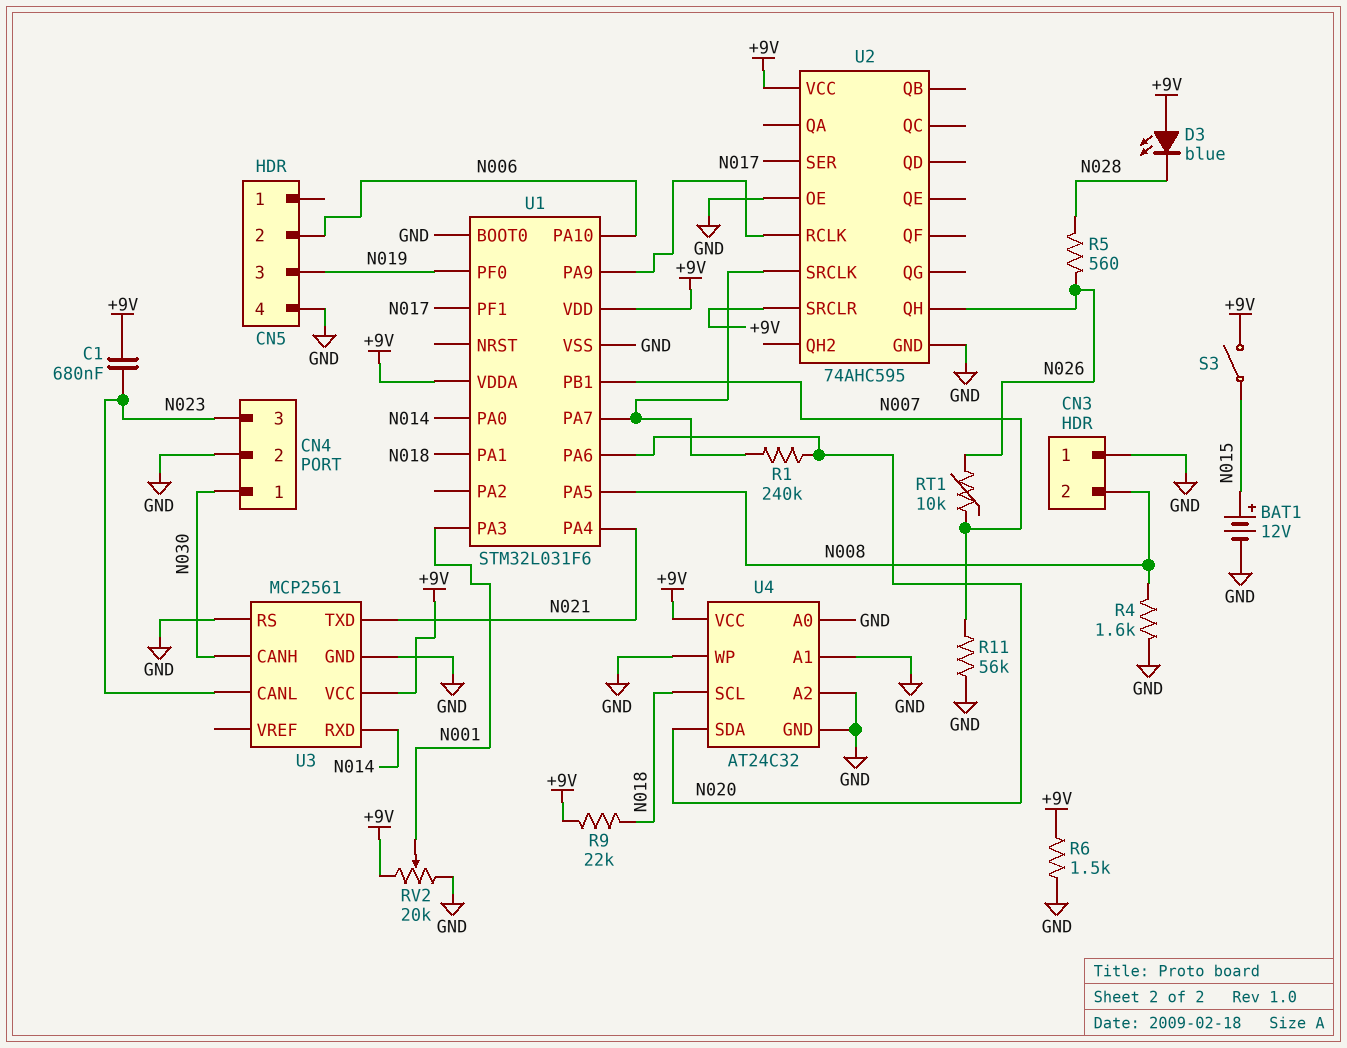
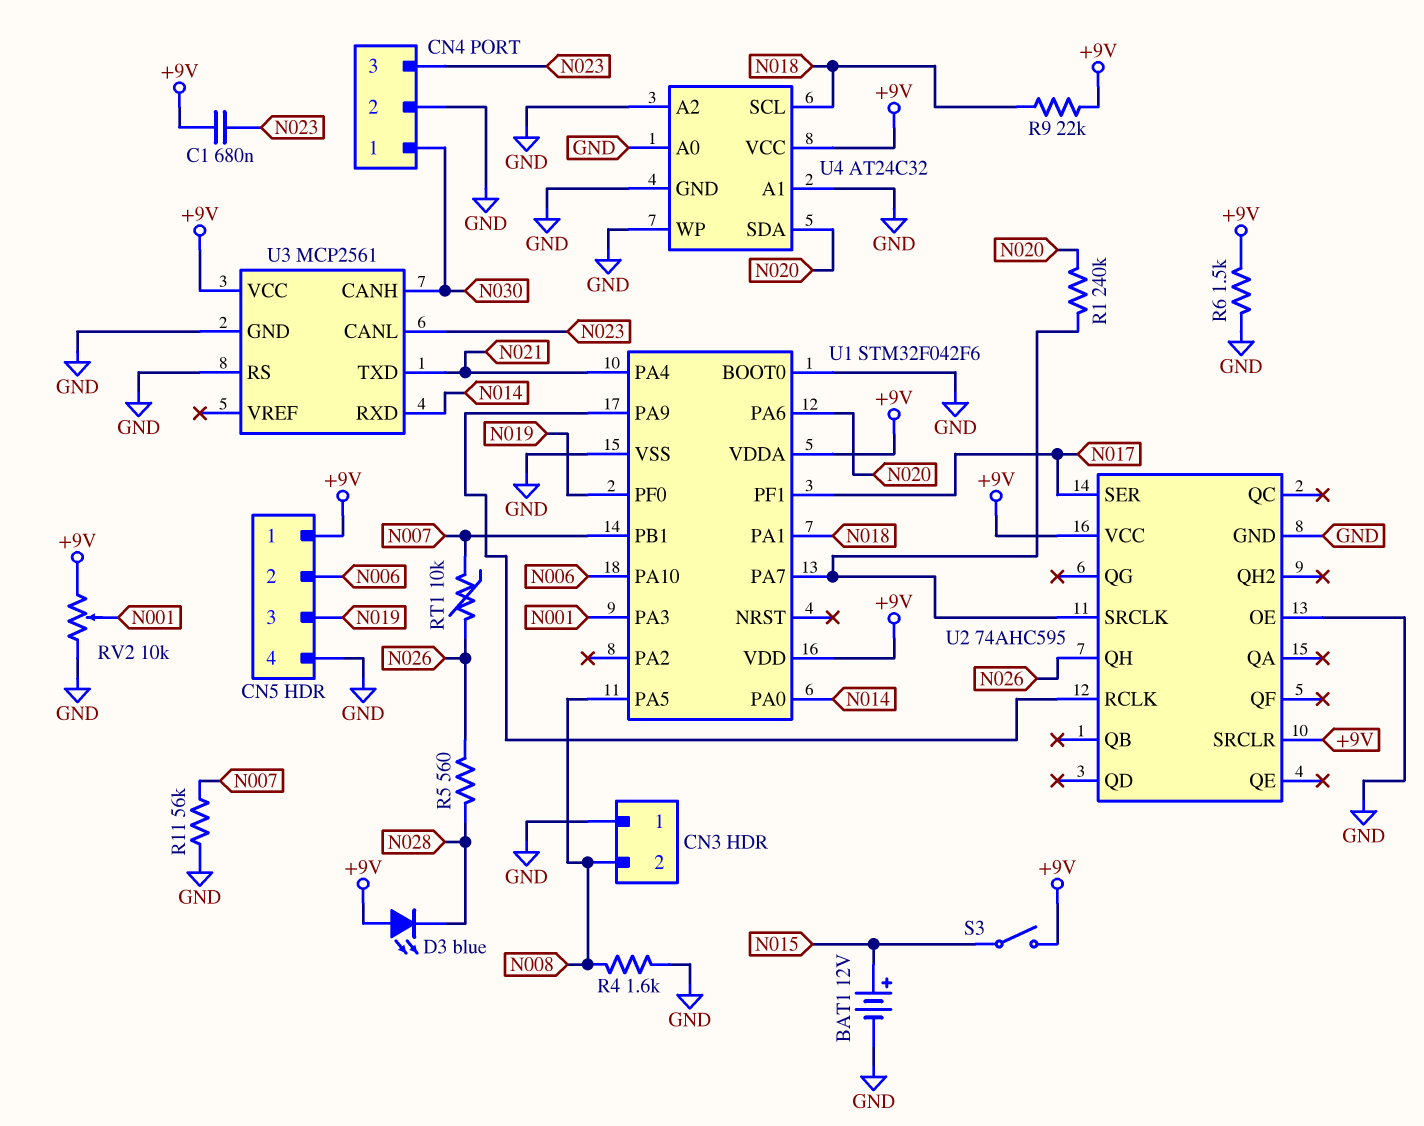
CN5 pin 1: none -> +9V
RV2: 20k (+9V, GND, wiper N001) -> 10k (+9V, GND, wiper N001)
U1: STM32L031F6 -> STM32F042F6

